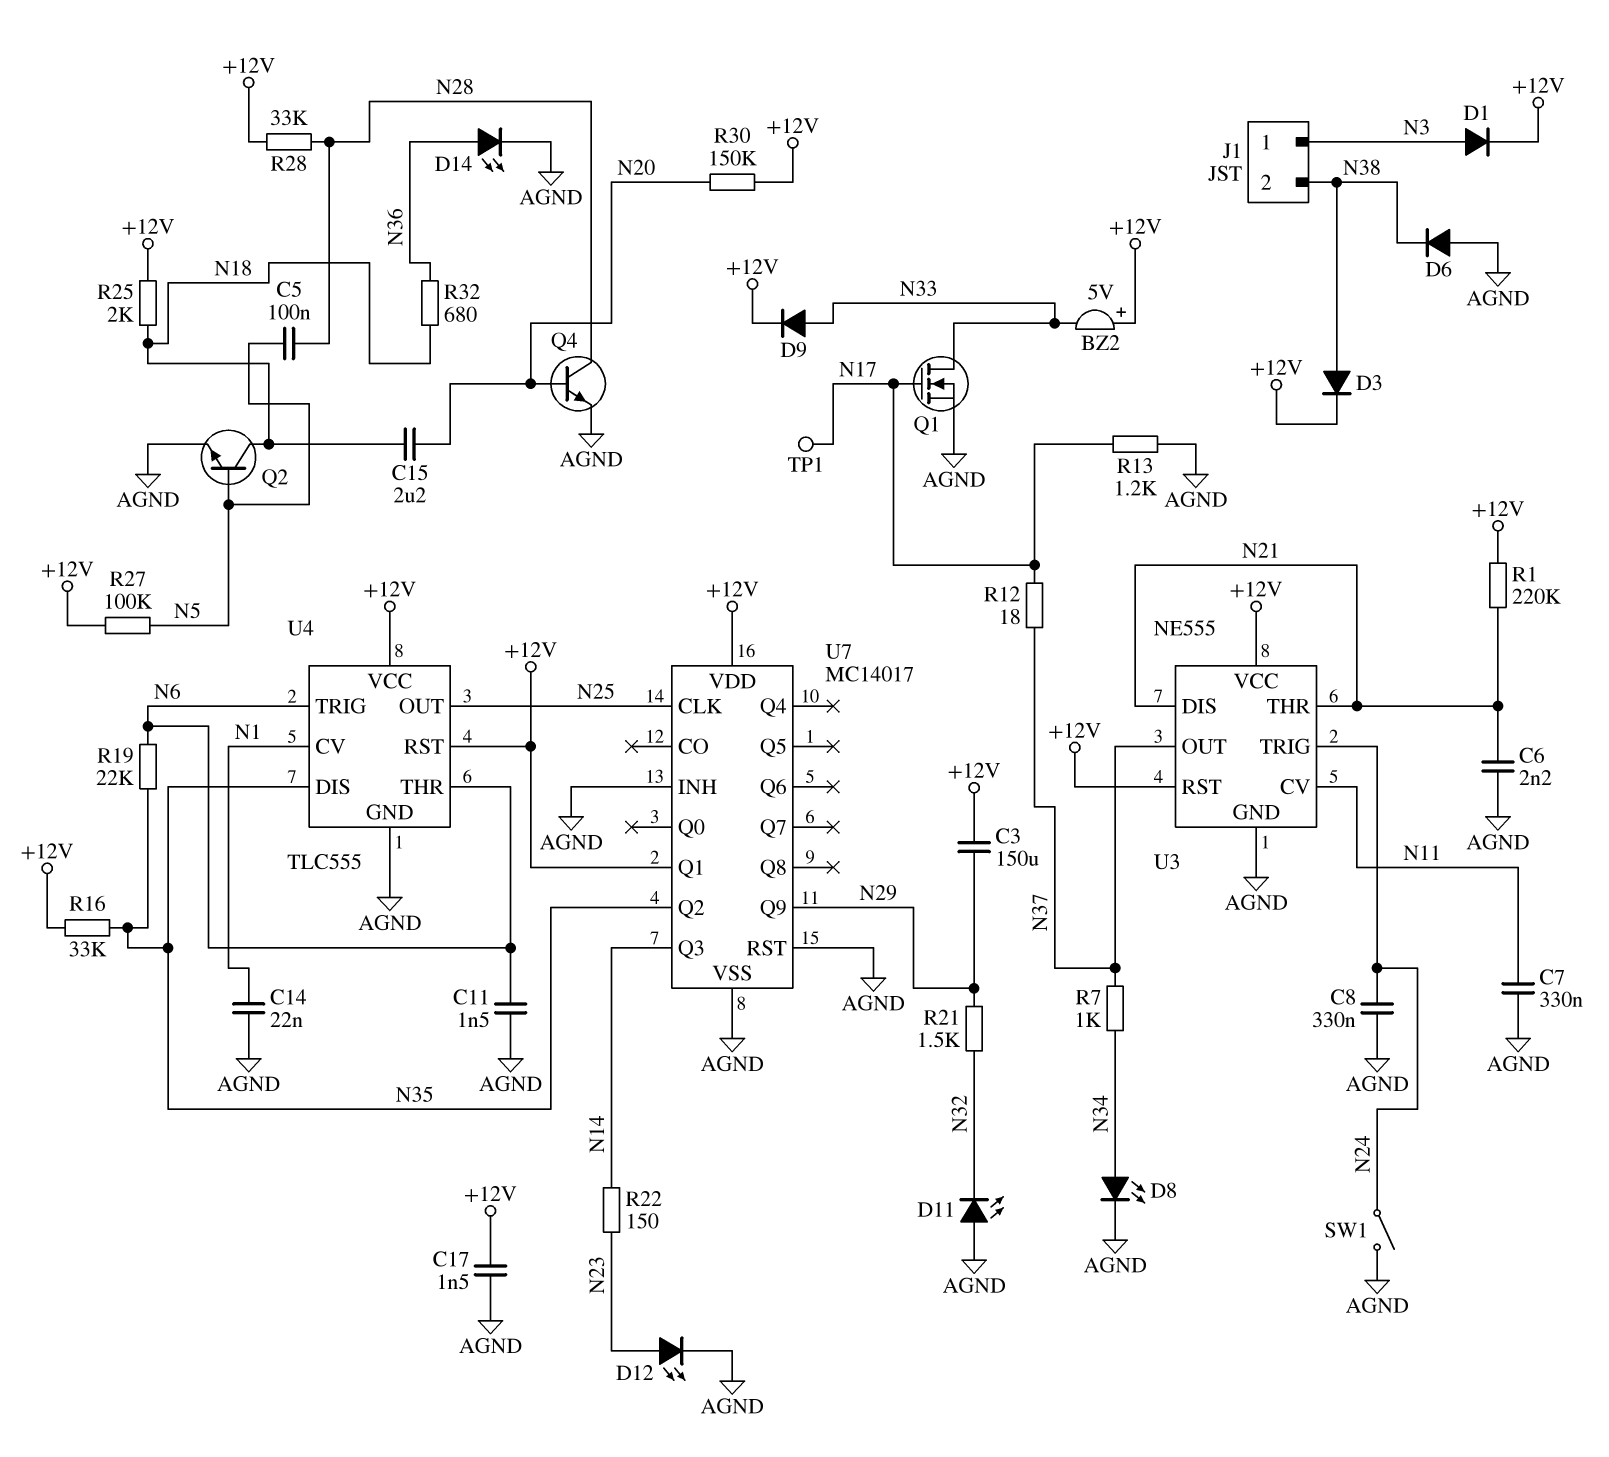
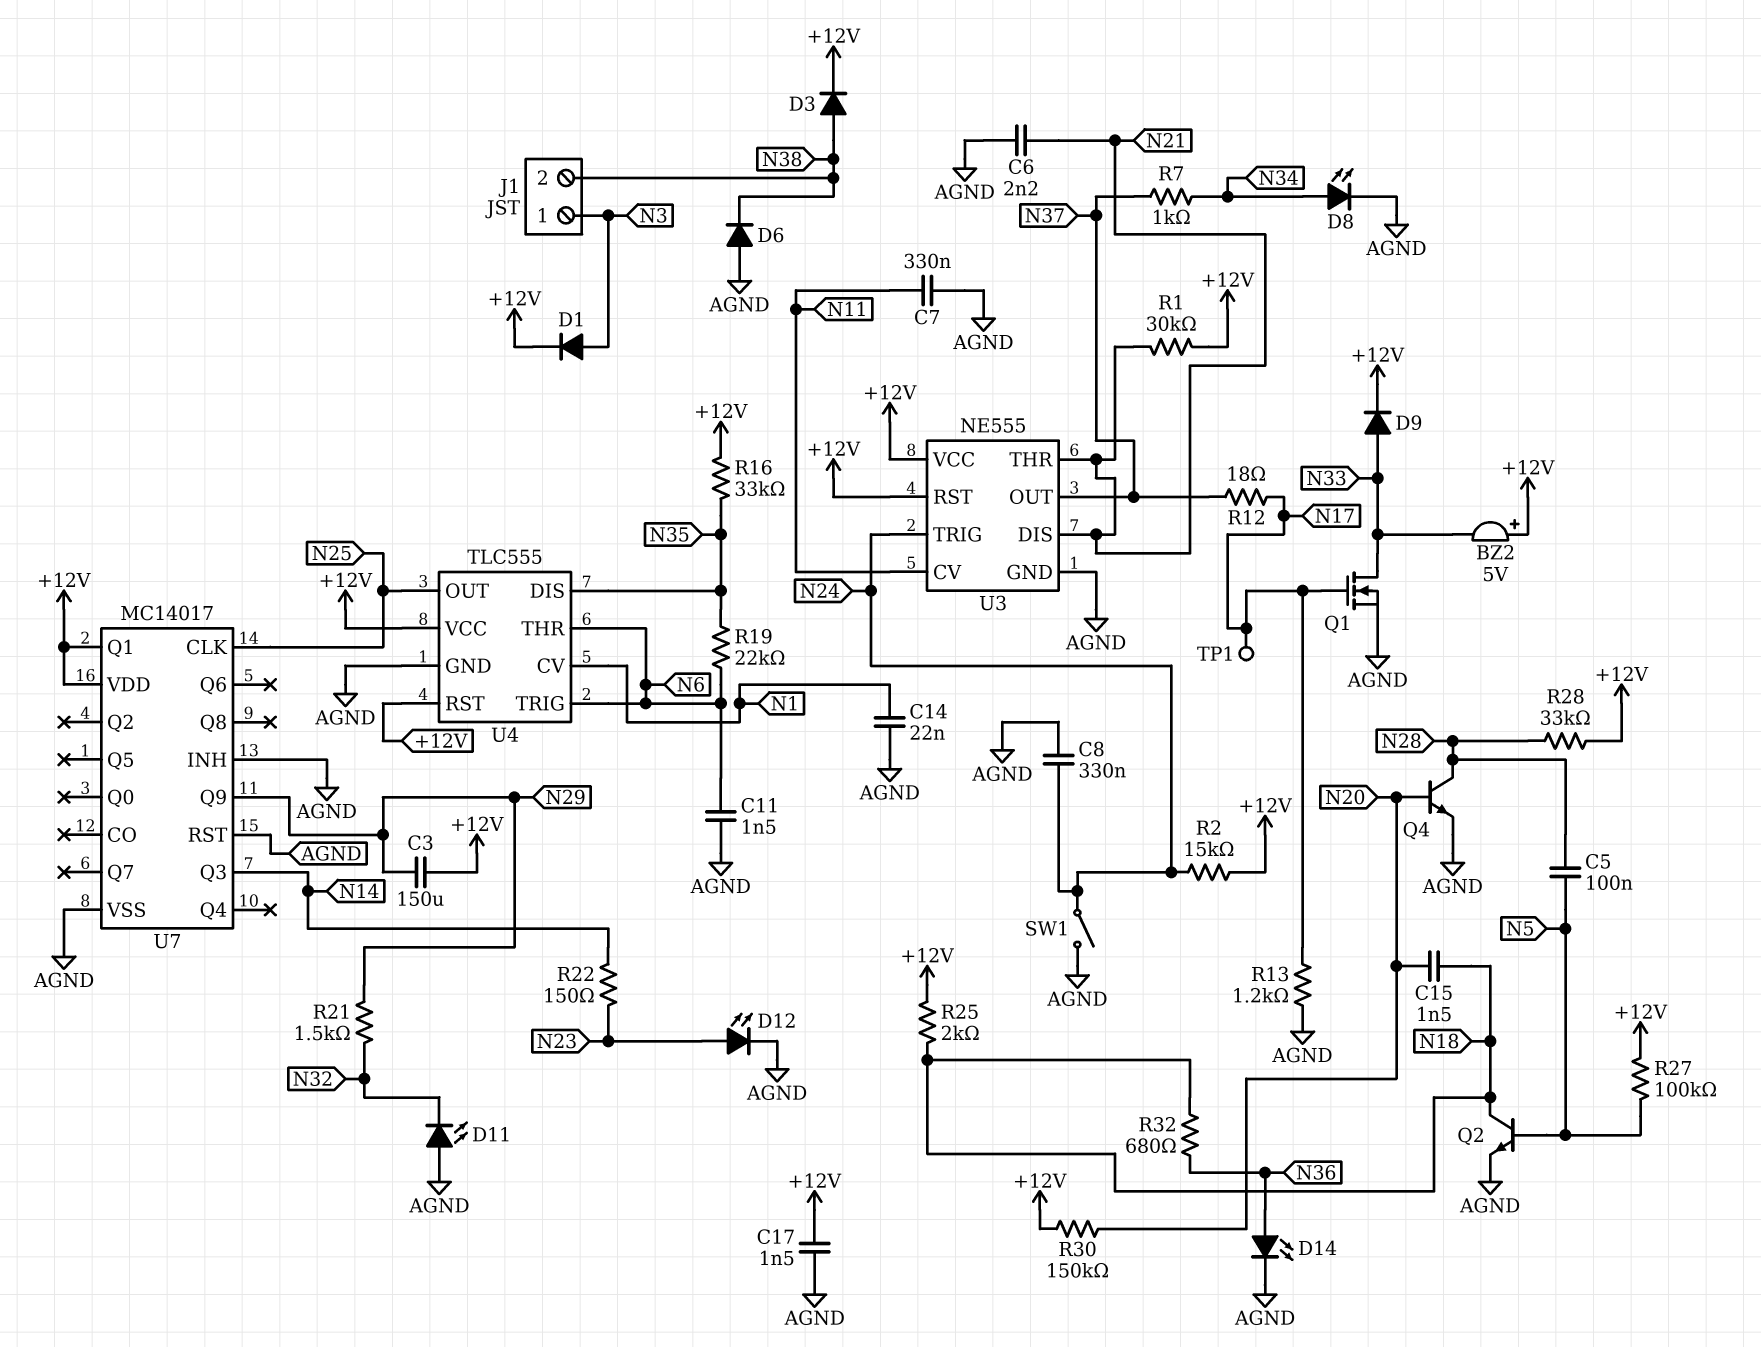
C15: 2.2uF (N18, N20) -> 1.5nF (N18, N20)
R1: 220k (+12V, N21) -> 30k (+12V, N21)
R2: none -> 15k (+12V, N24)
U7 pin Q2: N35 -> none

